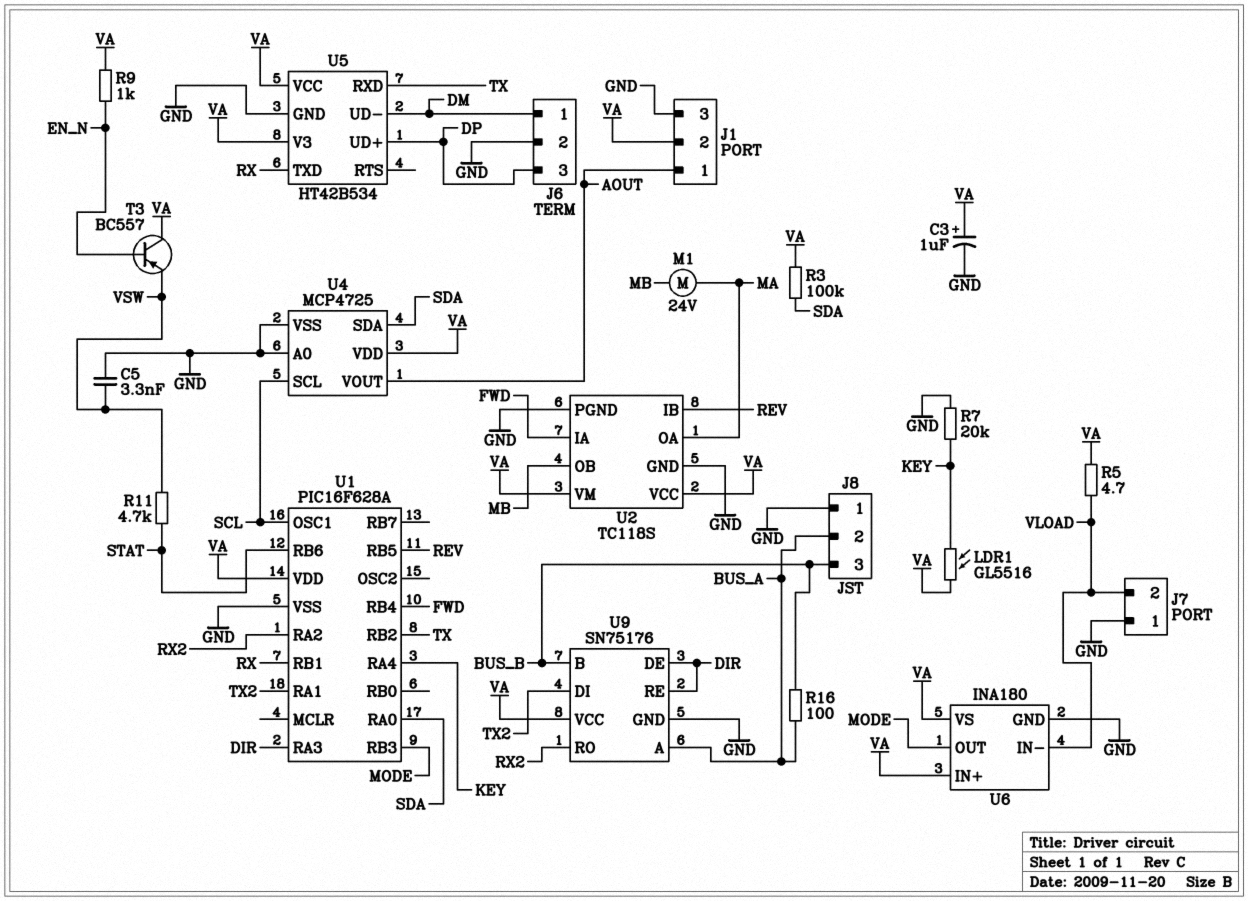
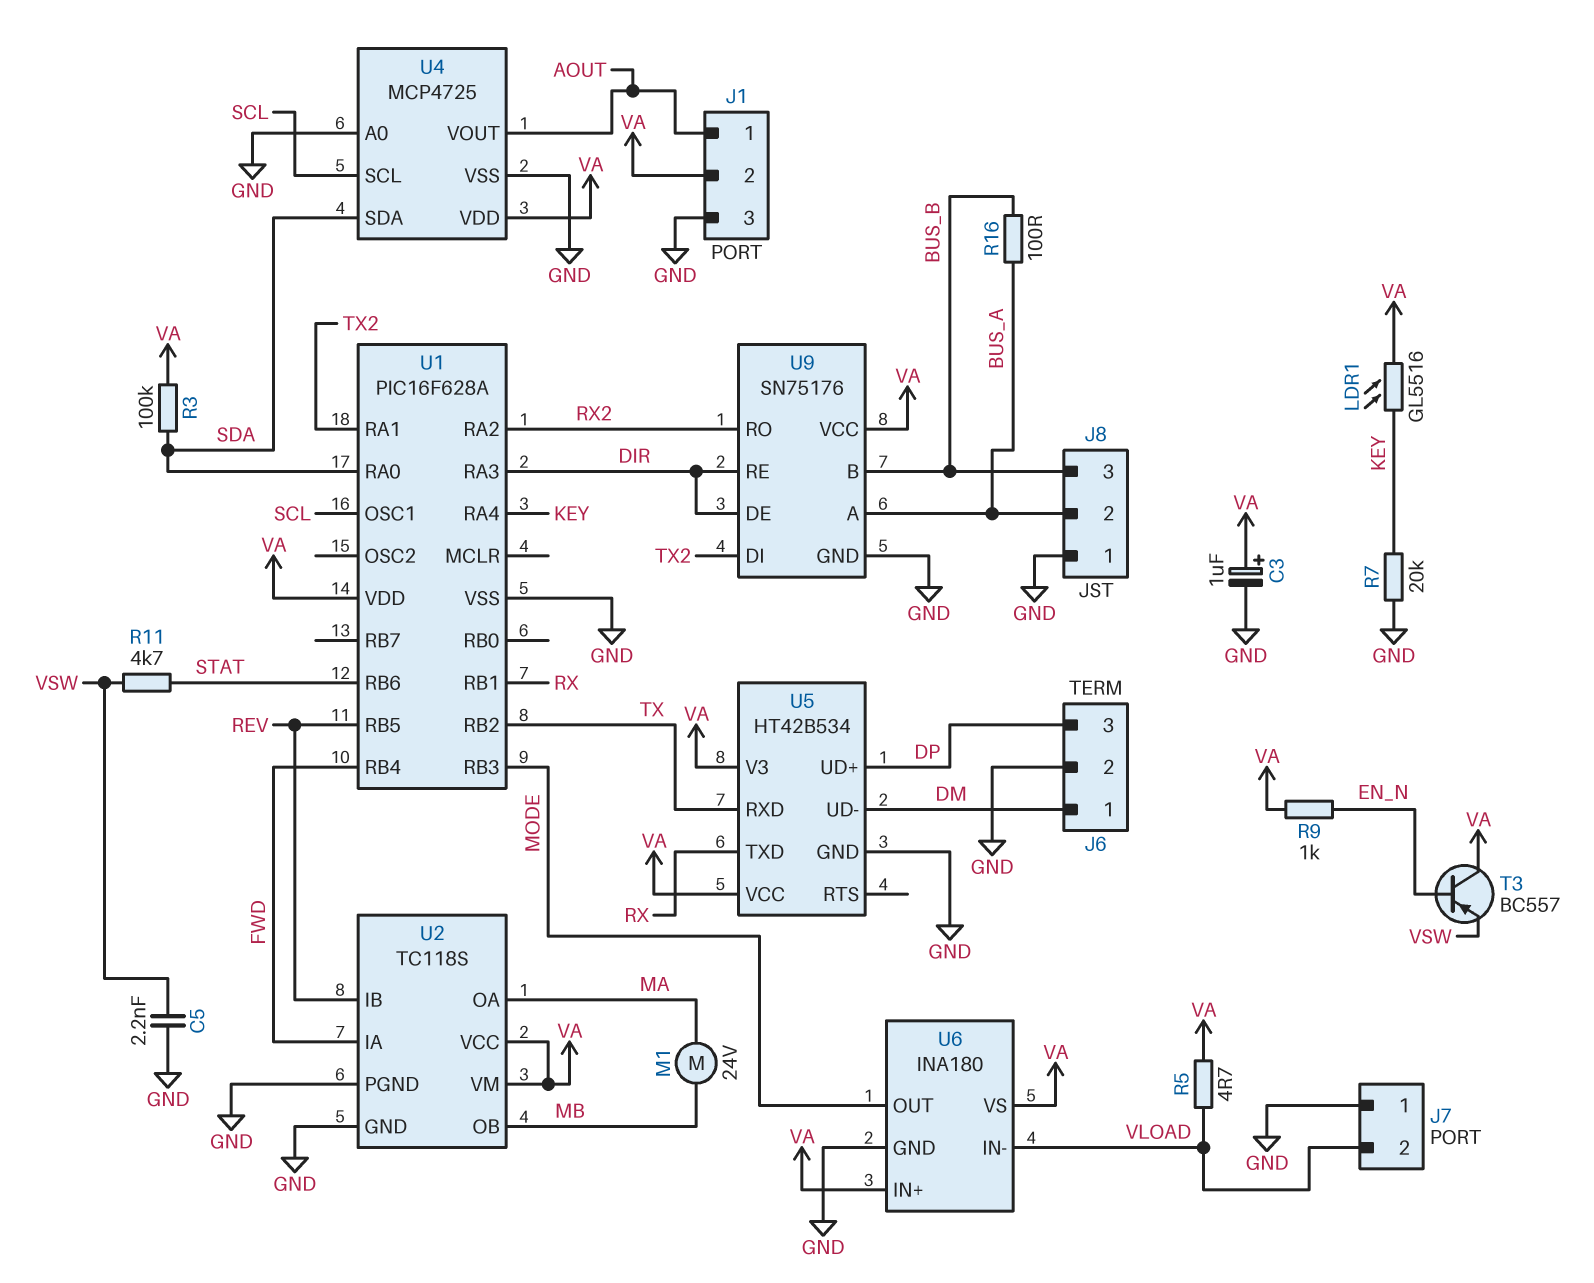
C5: 3.3nF (GND, VSW) -> 2.2nF (GND, VSW)

